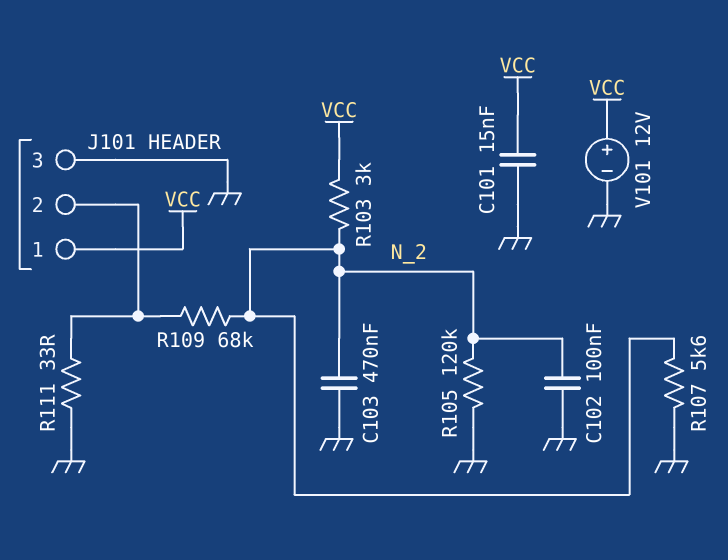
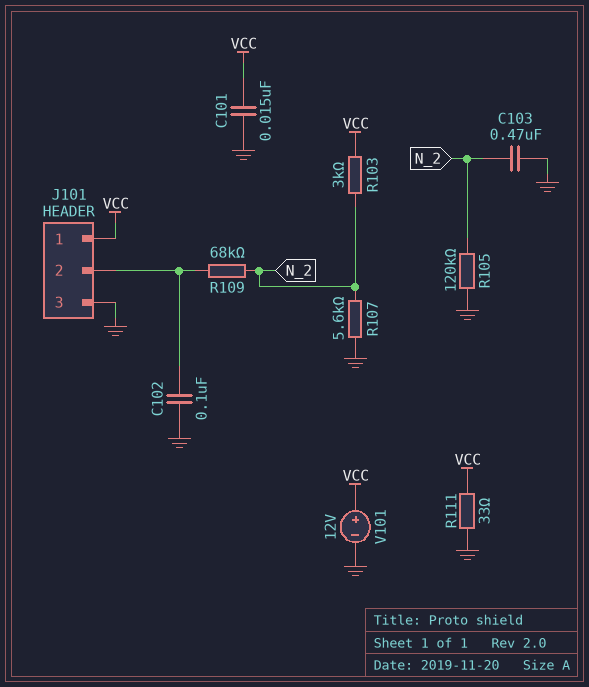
C102: 100nF (GND, N_2) -> 100nF (GND, J101/2)
R111: 33 (GND, J101/2) -> 33 (GND, VCC)

